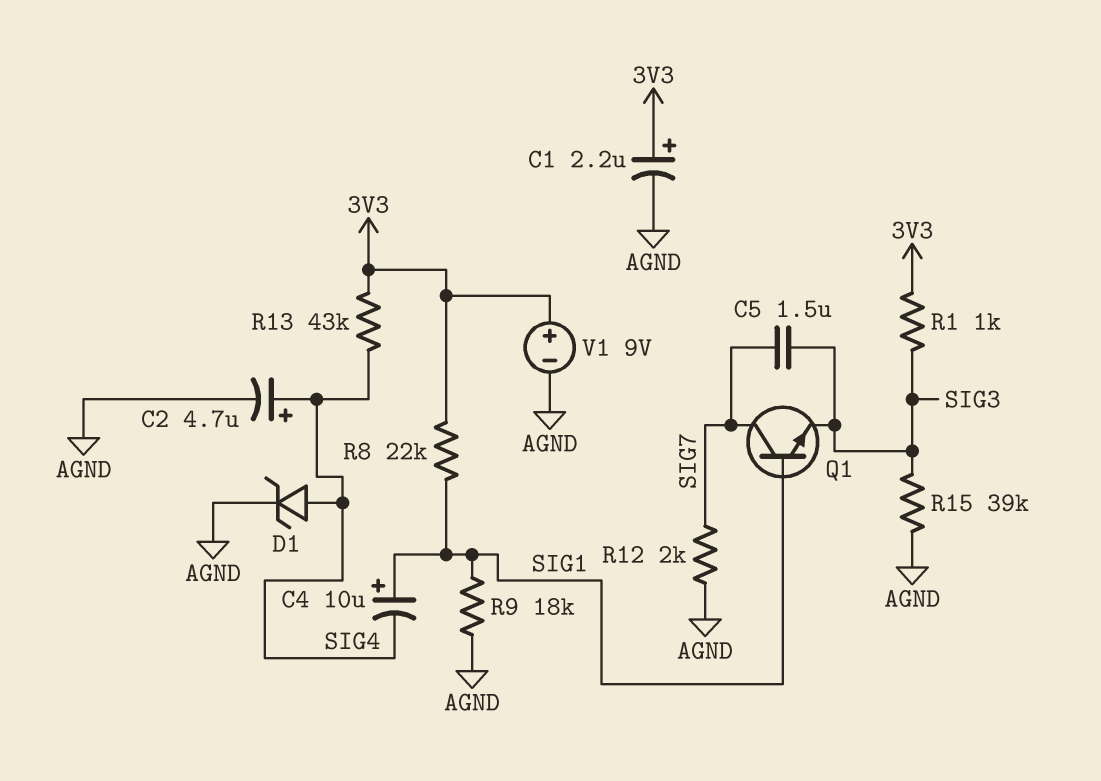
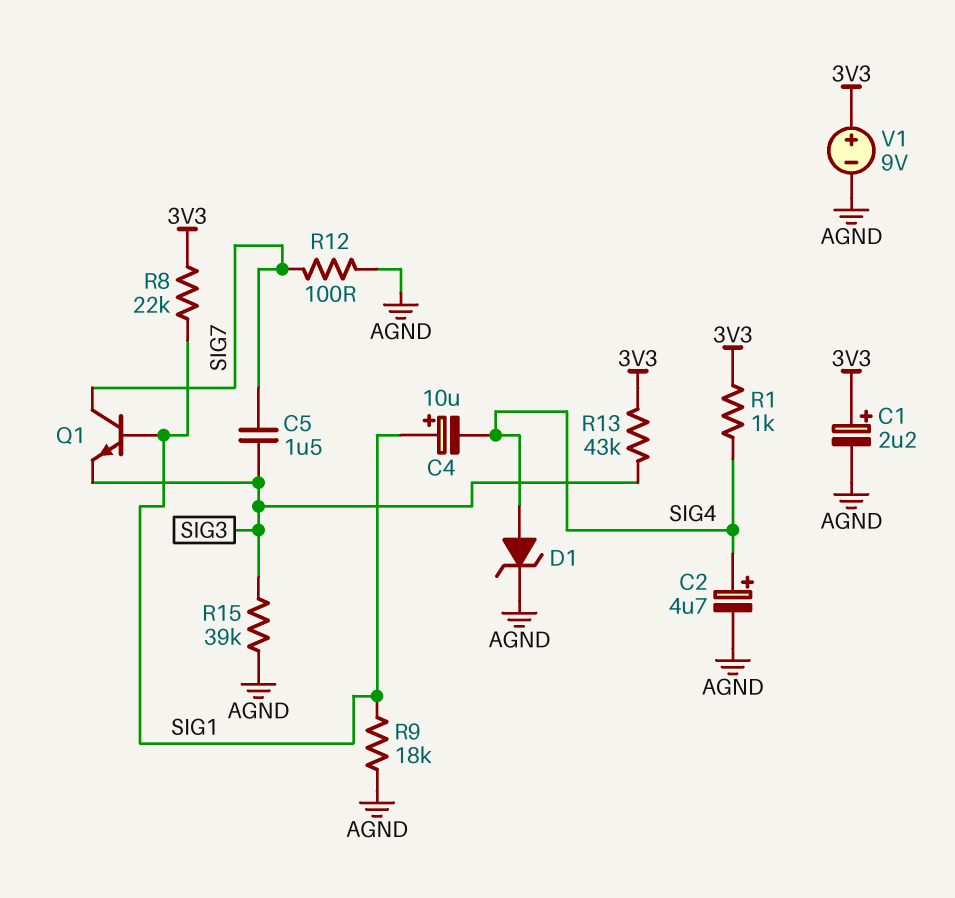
R1: 1k (3V3, SIG3) -> 1k (3V3, SIG4)
R12: 2k (AGND, SIG7) -> 100 (AGND, SIG7)
R13: 43k (3V3, SIG4) -> 43k (3V3, SIG3)

